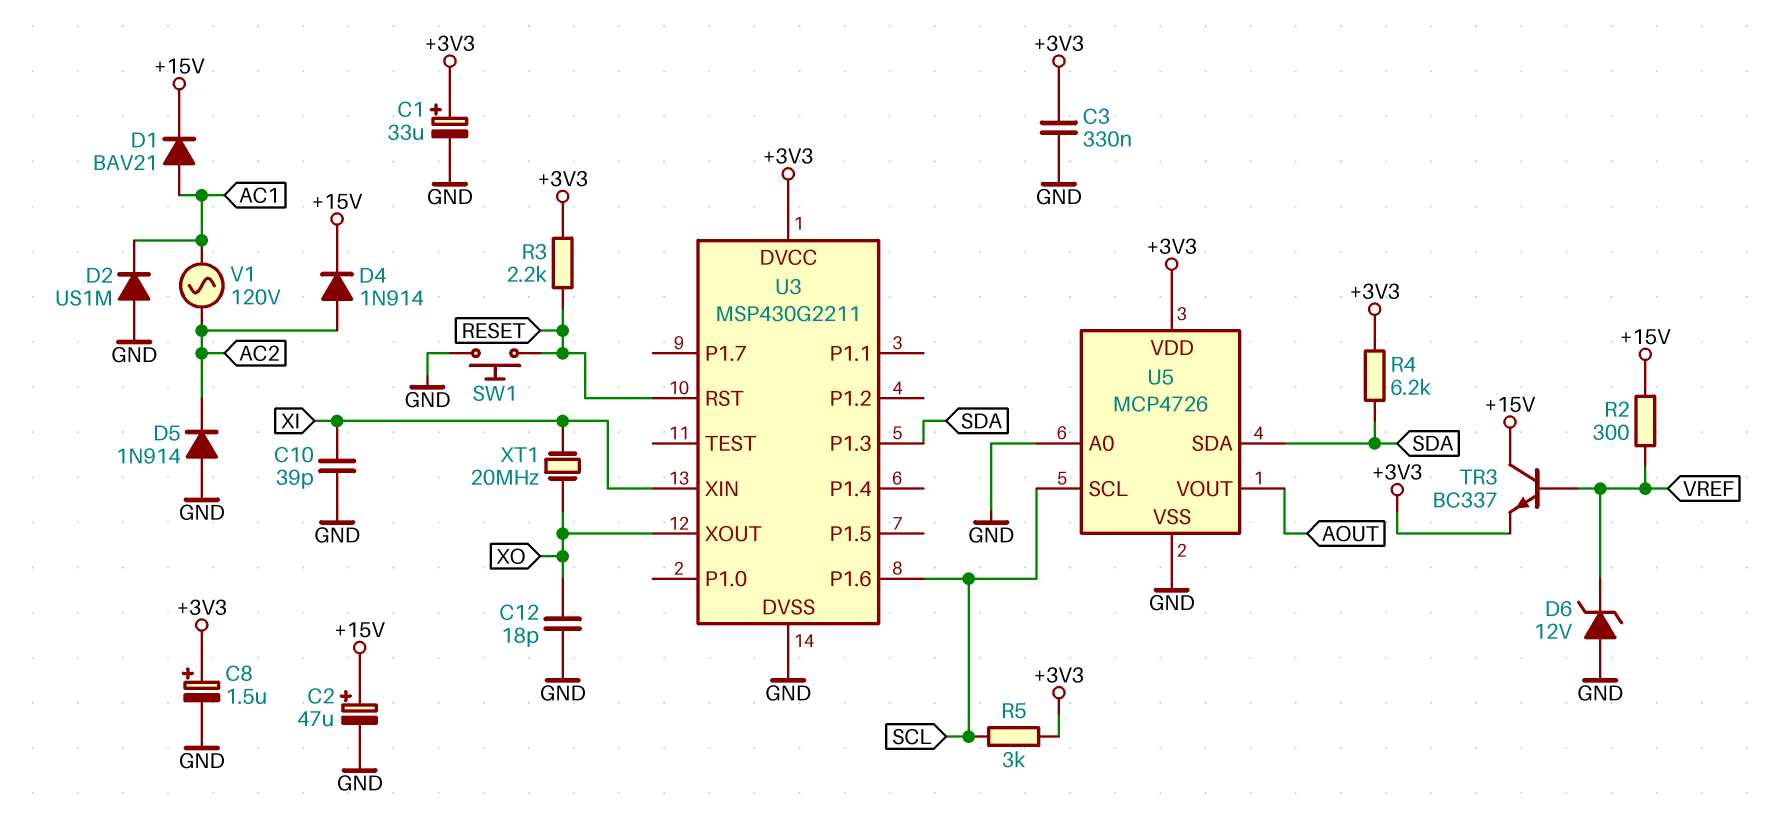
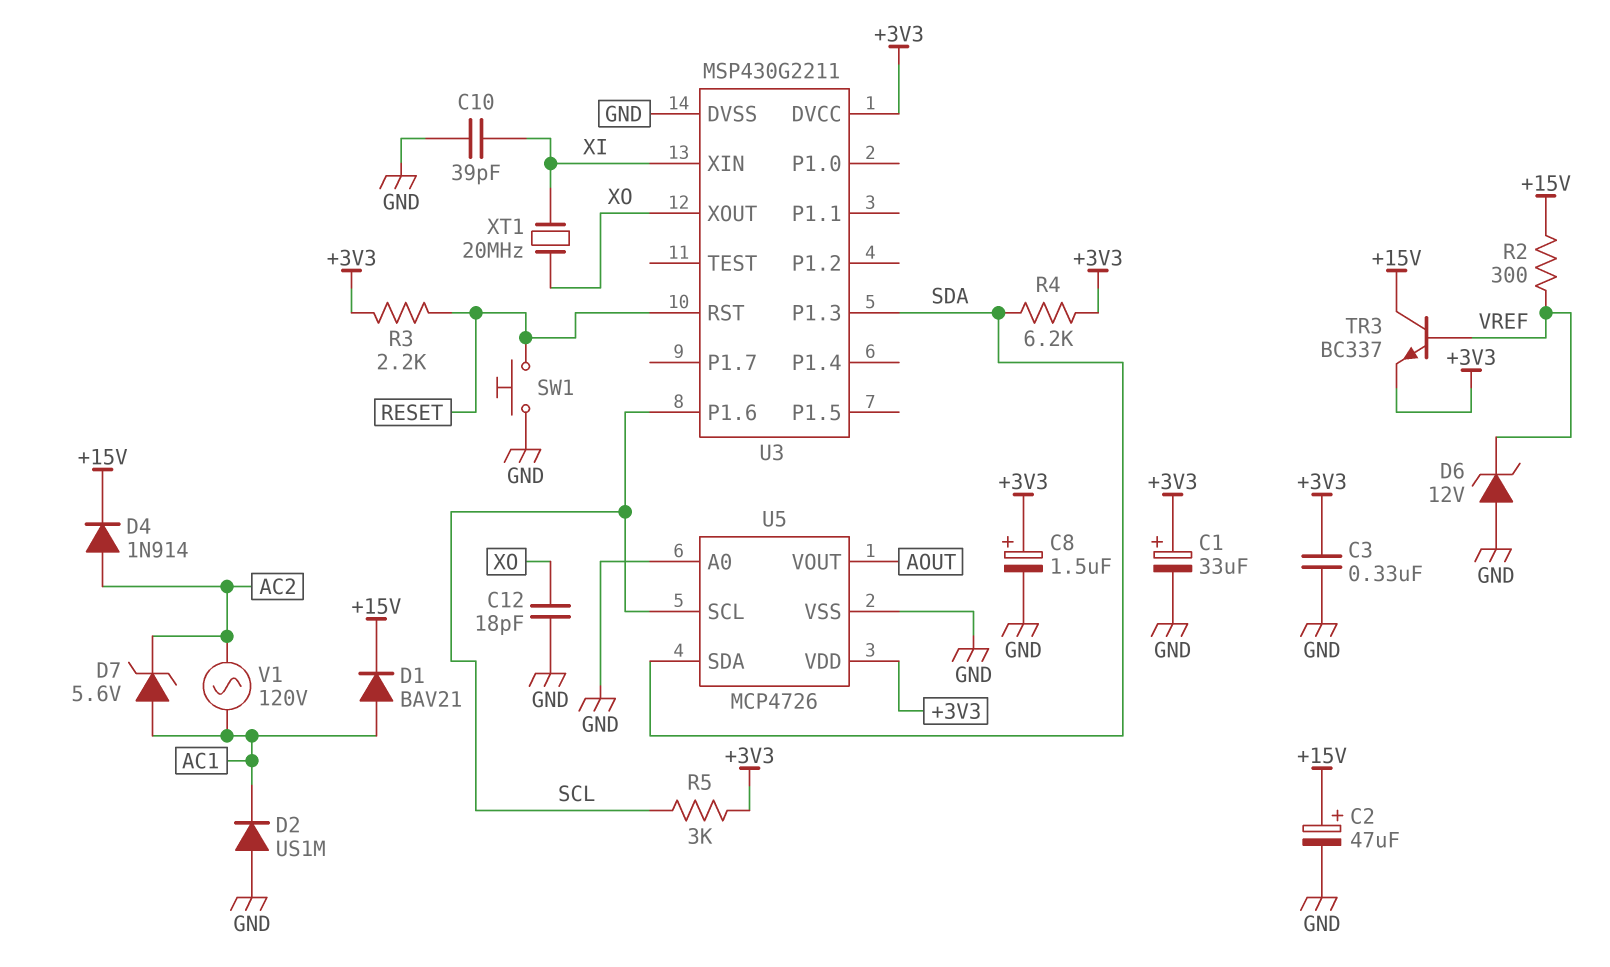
D5: diode 1N914 (A GND, K AC2) -> none
D7: none -> zener 5.6V (A AC1, K AC2)

